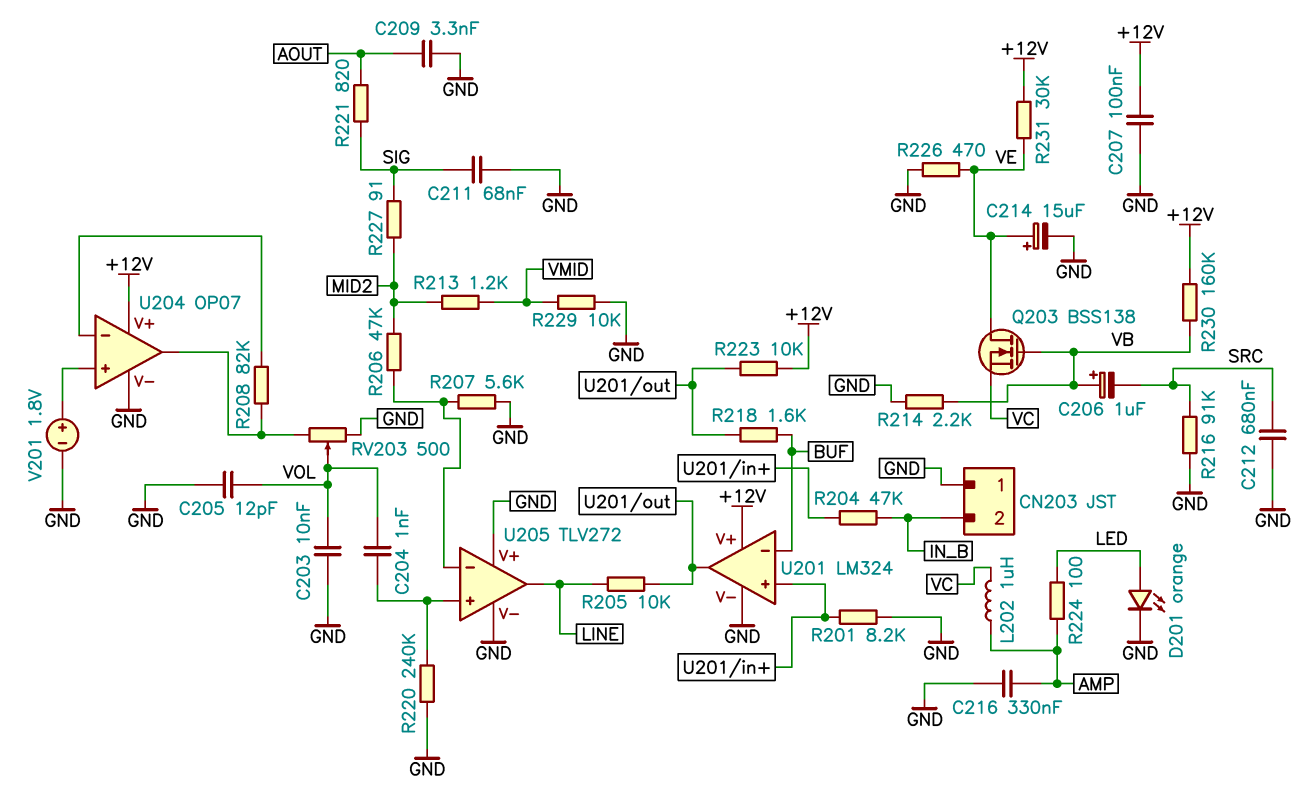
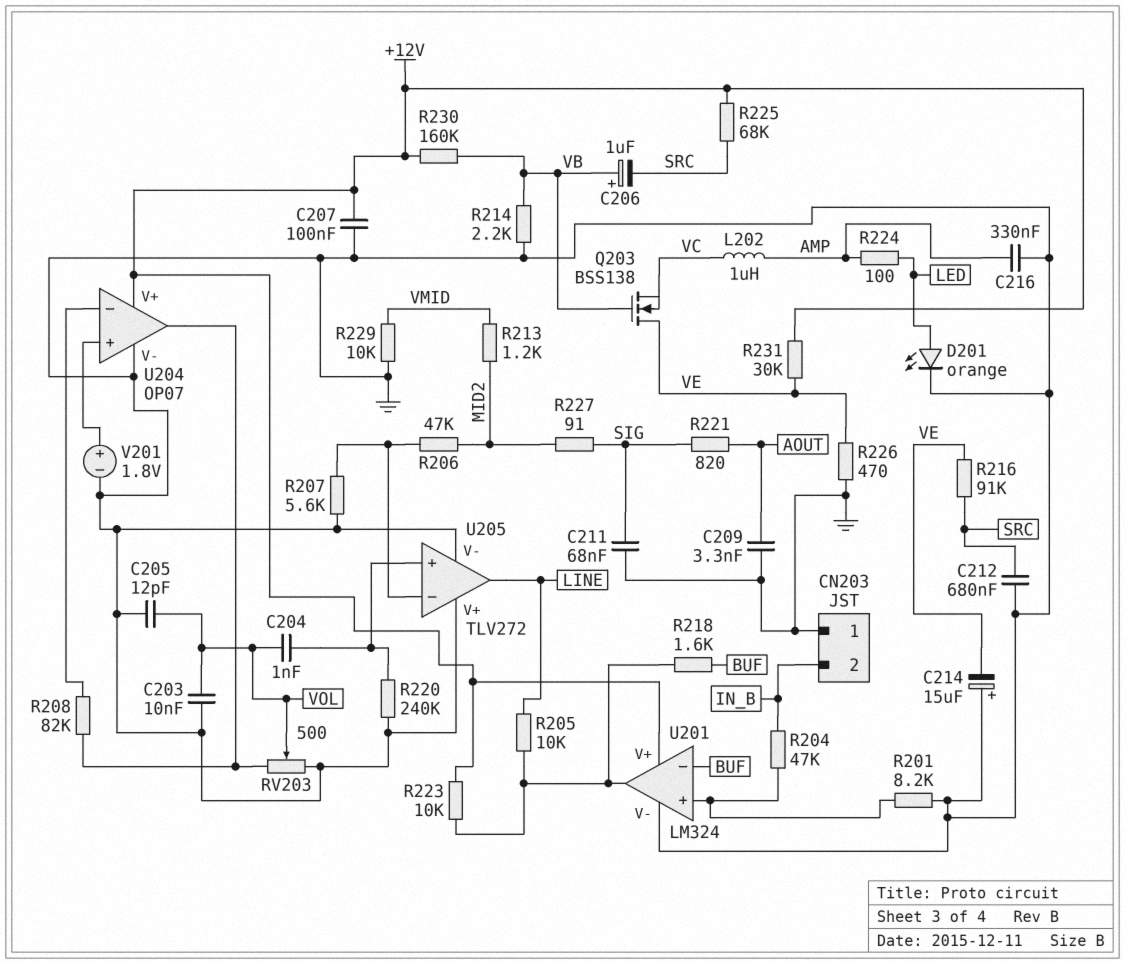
C214: 15uF (plus VE, minus GND) -> 15uF (plus GND, minus VE)
R216: 91k (GND, SRC) -> 91k (SRC, VE)
R225: none -> 68k (+12V, SRC)

